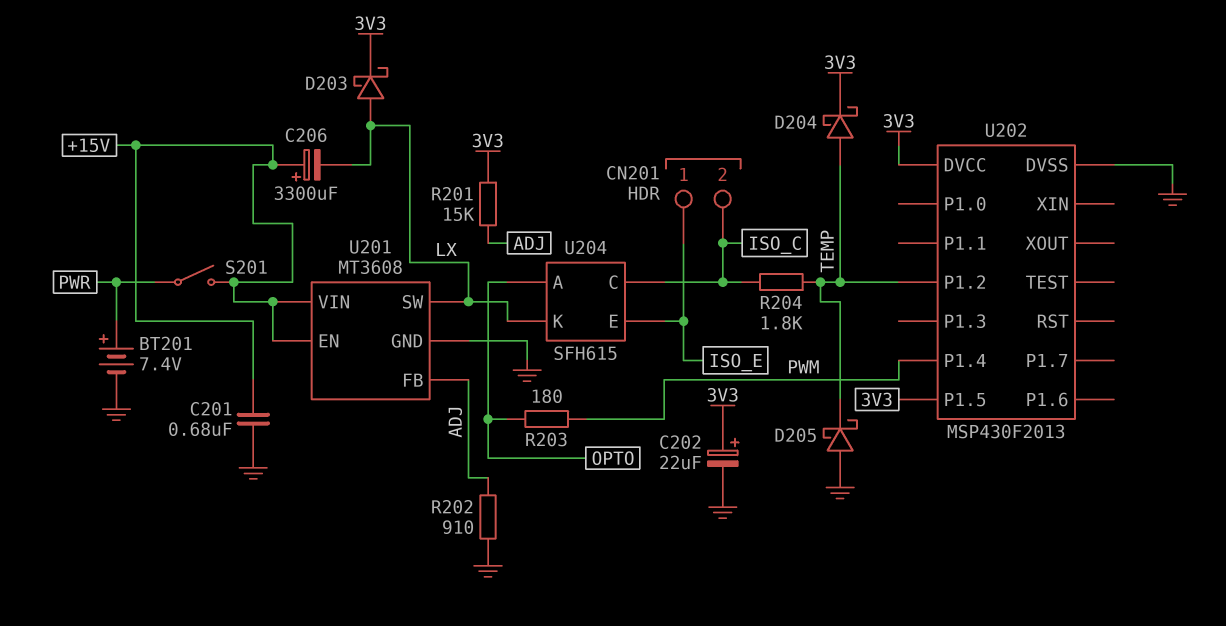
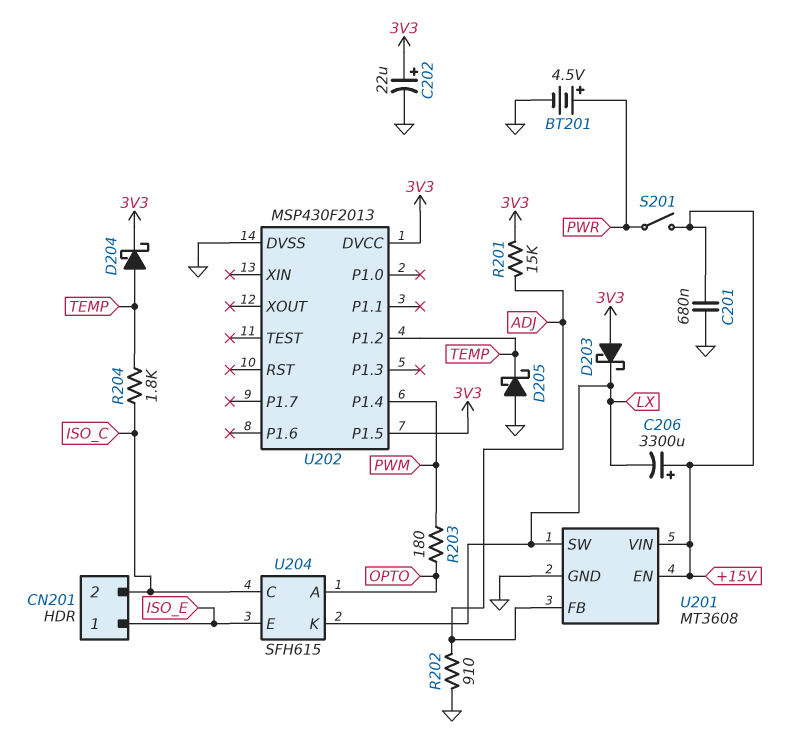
BT201: 7.4V (plus PWR, minus GND) -> 4.5V (plus PWR, minus GND)
D203: schottky (A LX, K 3V3) -> schottky (A 3V3, K LX)

